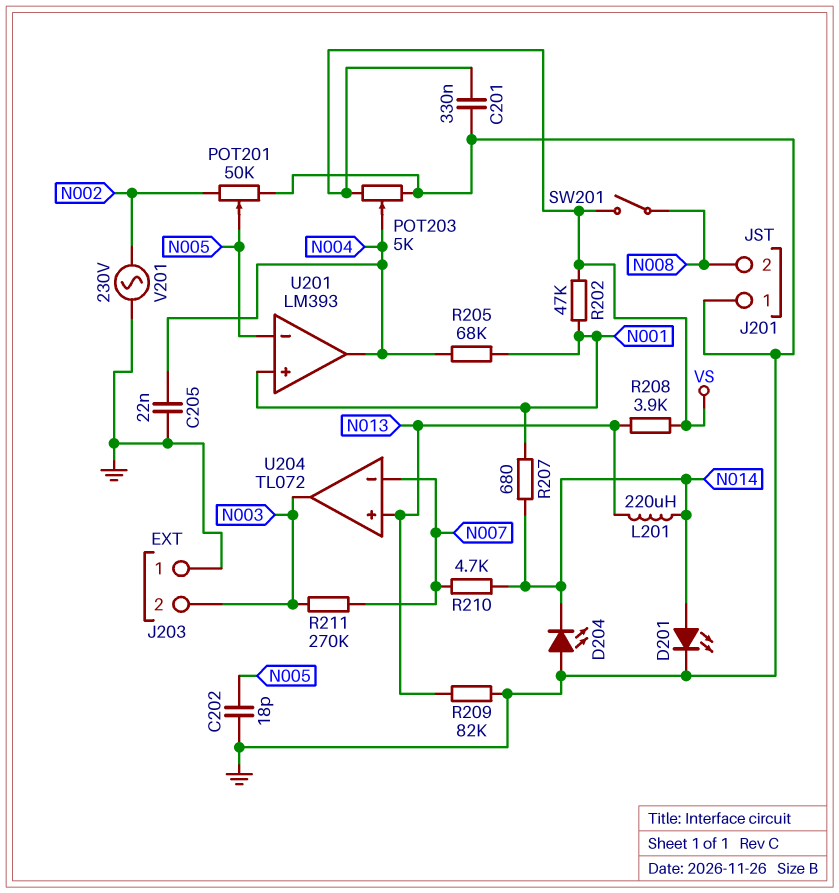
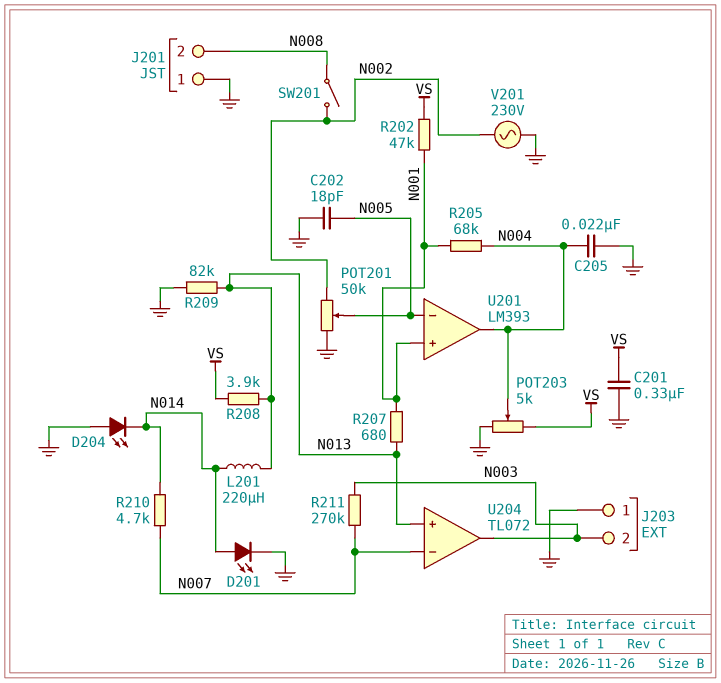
R207: 680 (N001, N014) -> 680 (N001, N013)
SW201: switch (N008, VS) -> switch (N002, N008)

